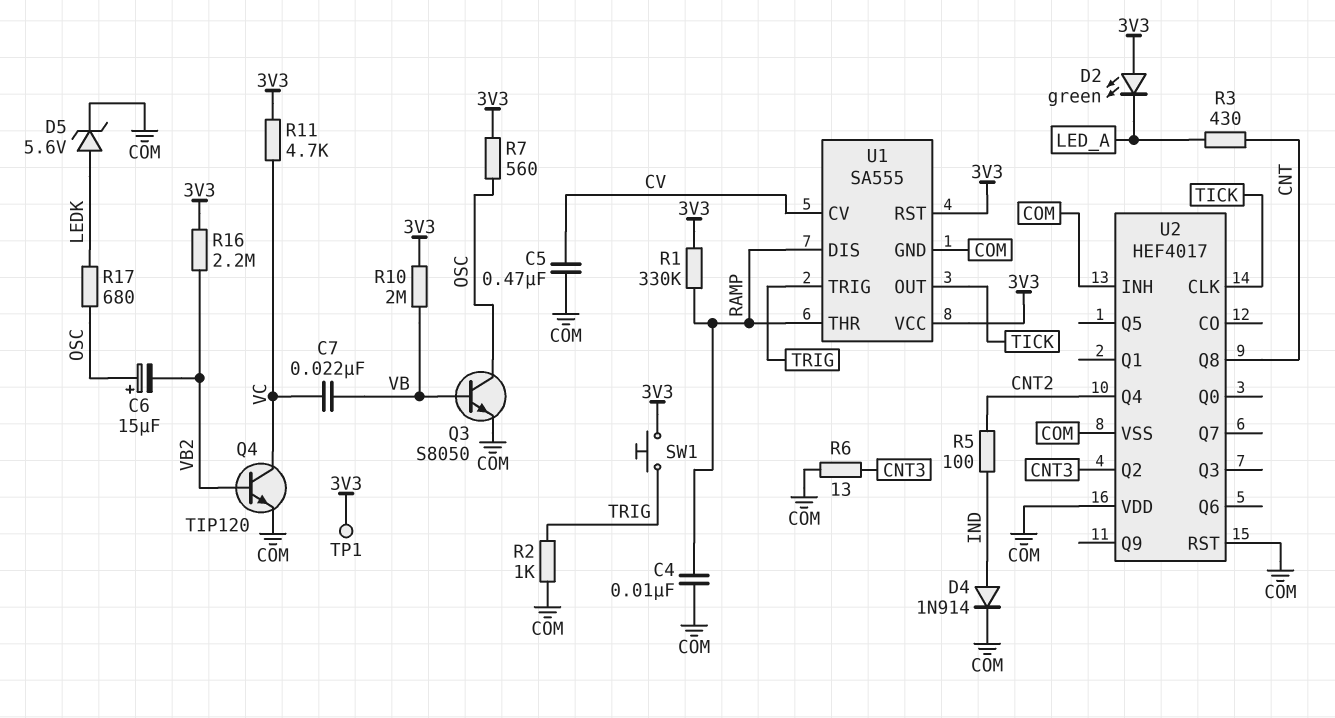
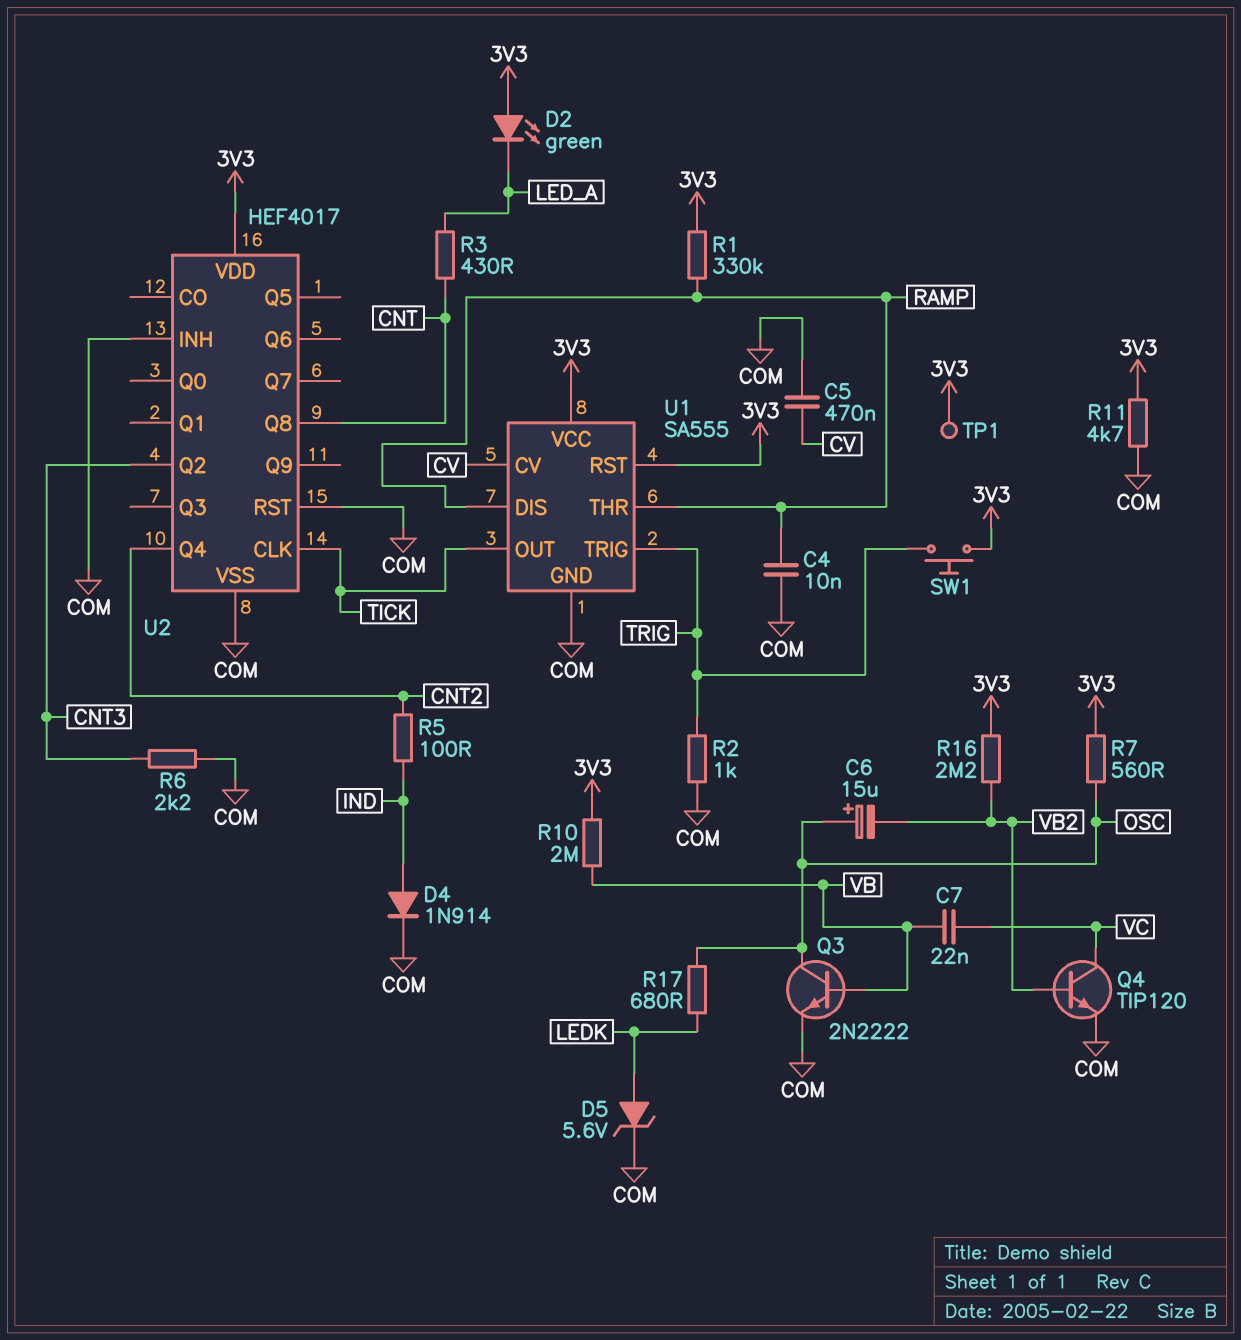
Q3: NPN S8050 (B VB, C OSC, E COM) -> NPN 2N2222 (B VB, C OSC, E COM)
R6: 13 (CNT3, COM) -> 2.2k (CNT3, COM)
R11: 4.7k (3V3, VC) -> 4.7k (3V3, COM)
U2 pin VDD: COM -> 3V3

